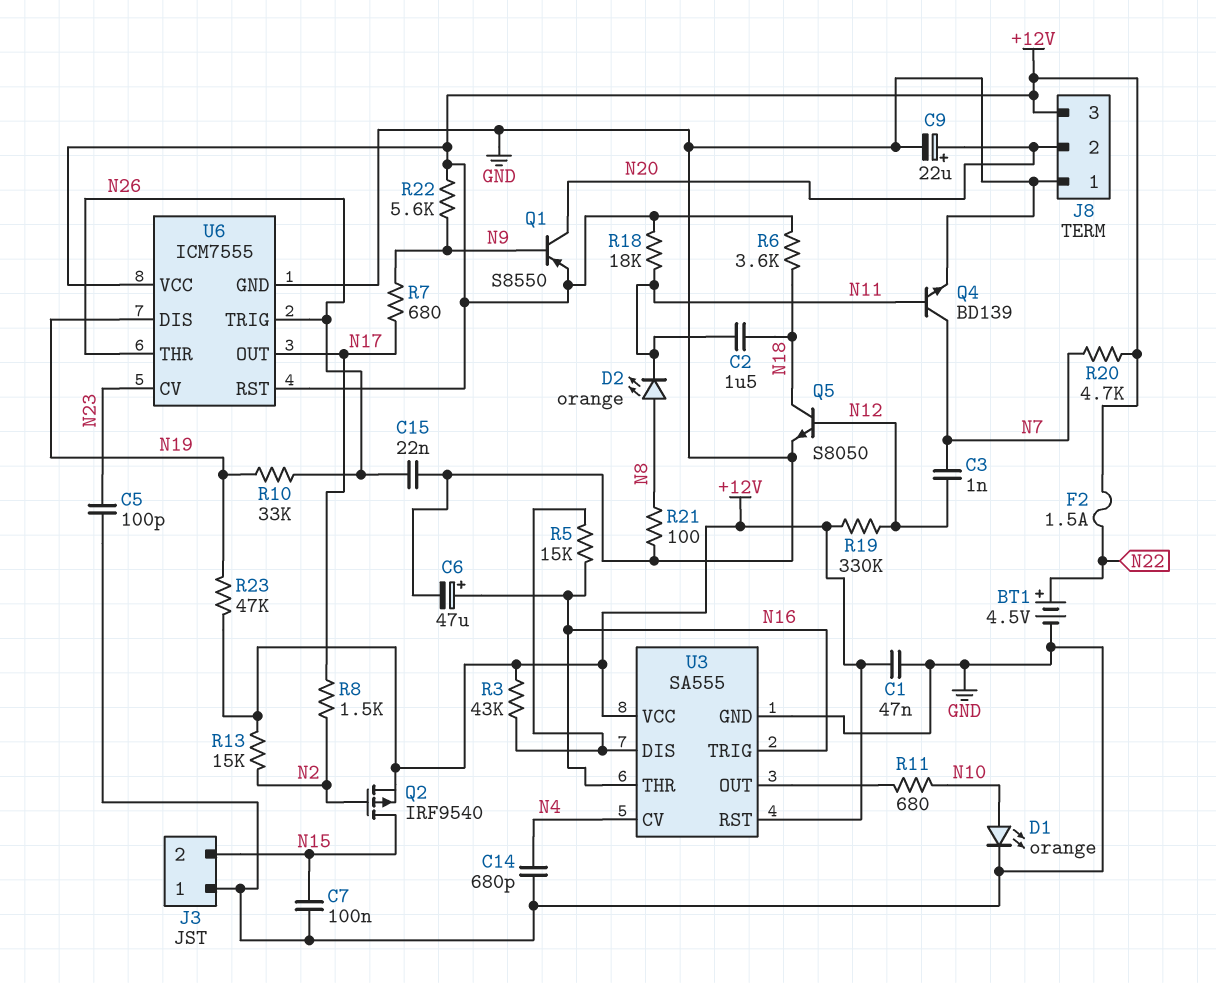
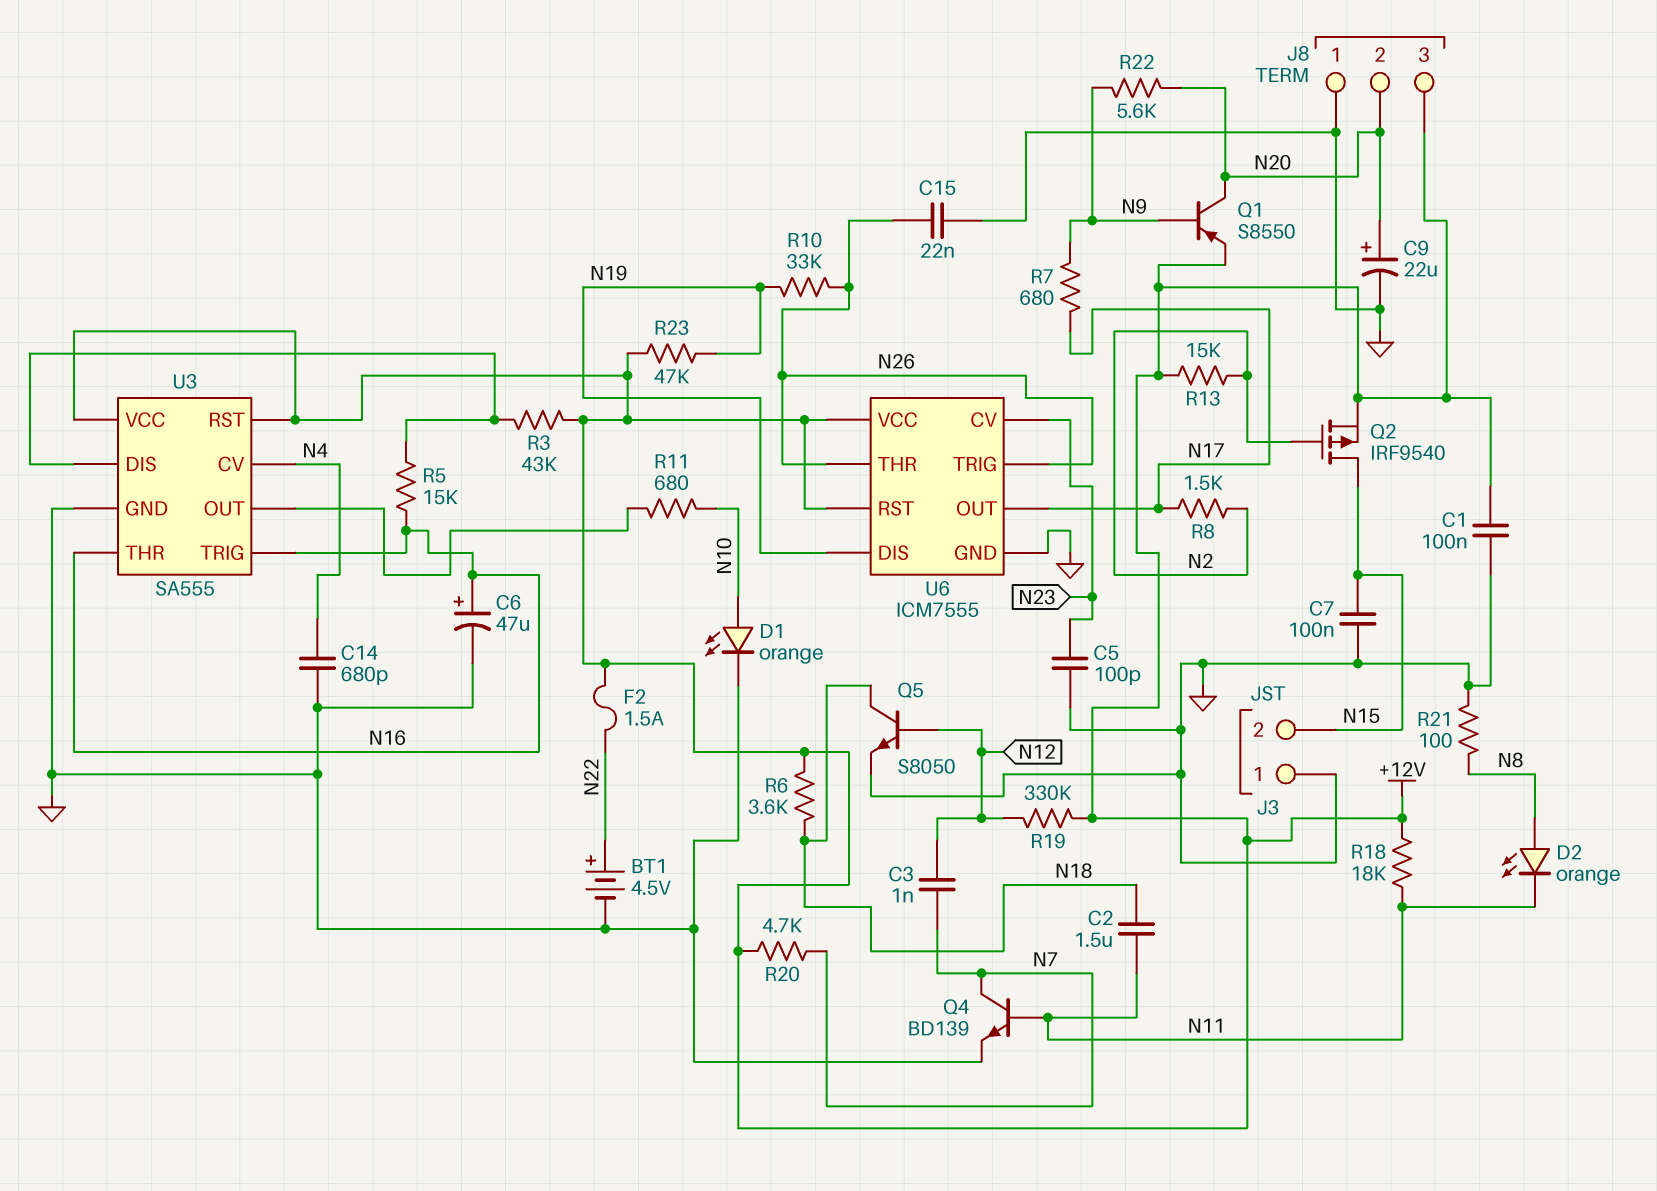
C1: 47nF (+12V, GND) -> 100nF (+12V, GND)
R22: 5.6k (+12V, N9) -> 5.6k (N9, N20)

